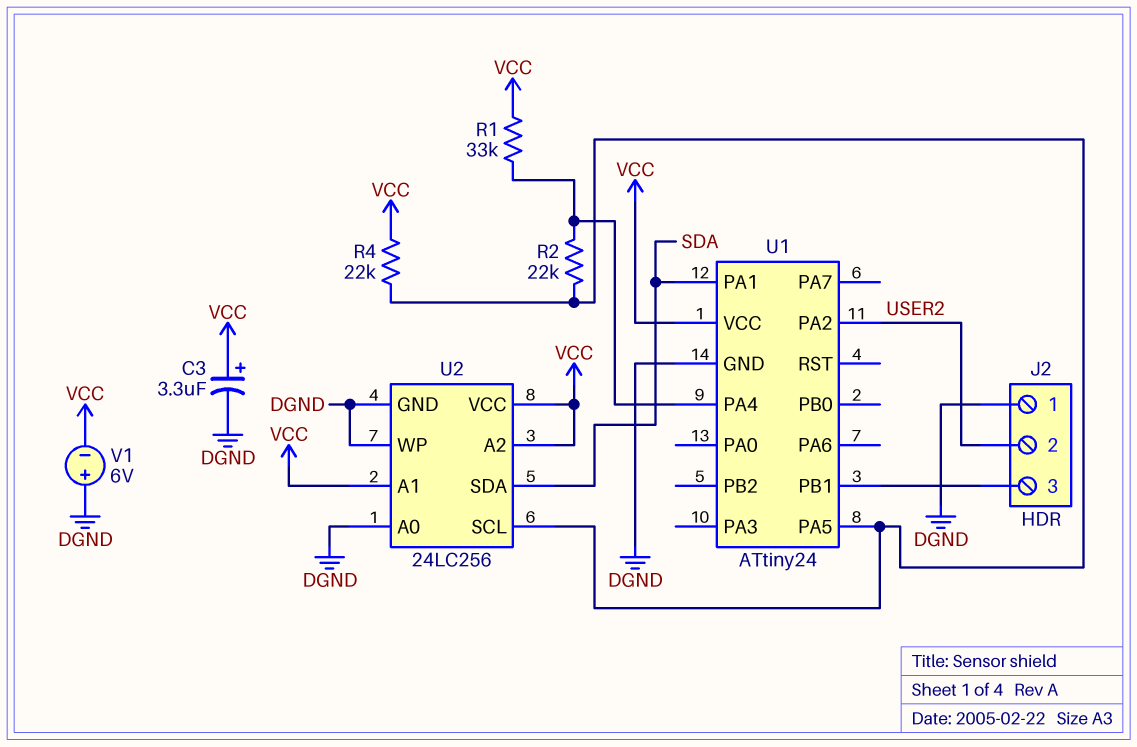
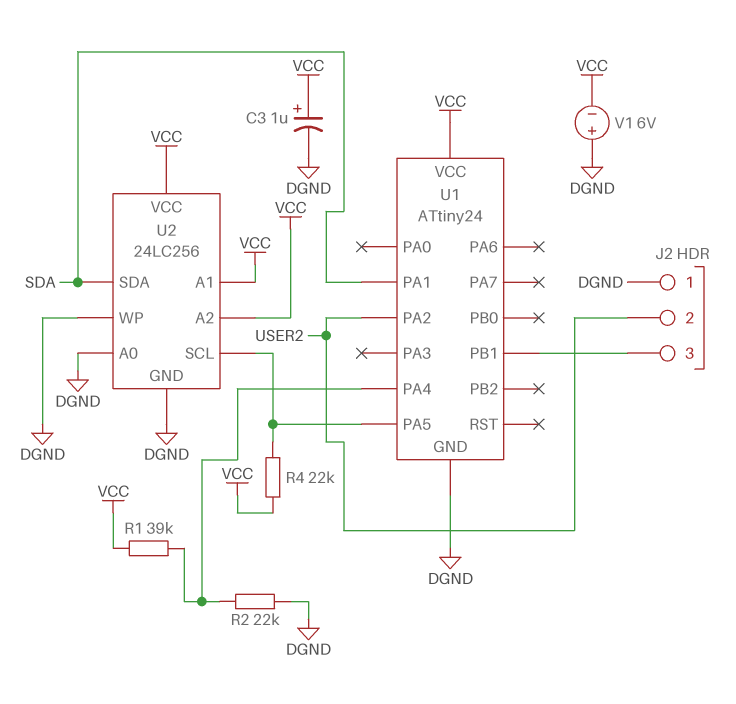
C3: 3.3uF (plus VCC, minus DGND) -> 1uF (plus VCC, minus DGND)
R1: 33k (U1/PA4, VCC) -> 39k (U1/PA4, VCC)
R2: 22k (U1/PA4, U1/PA5) -> 22k (DGND, U1/PA4)

